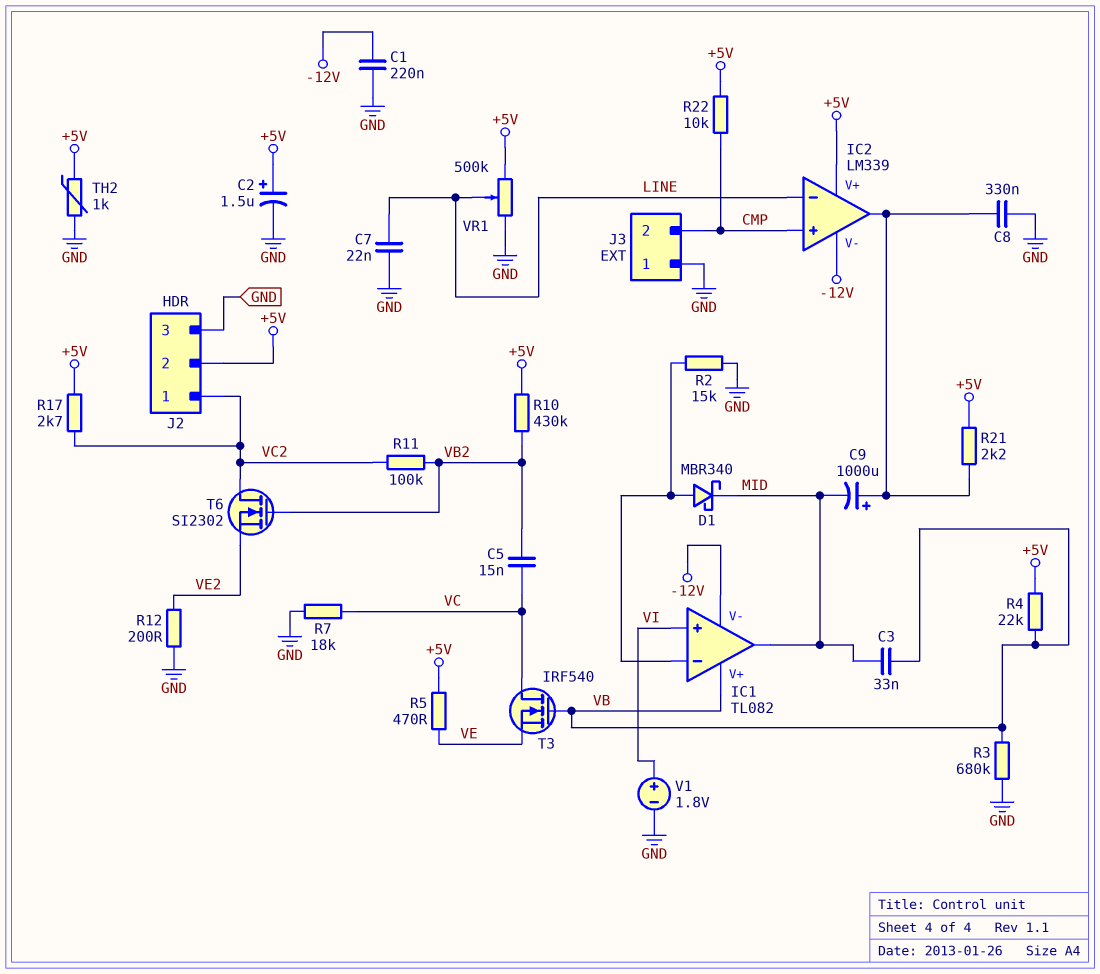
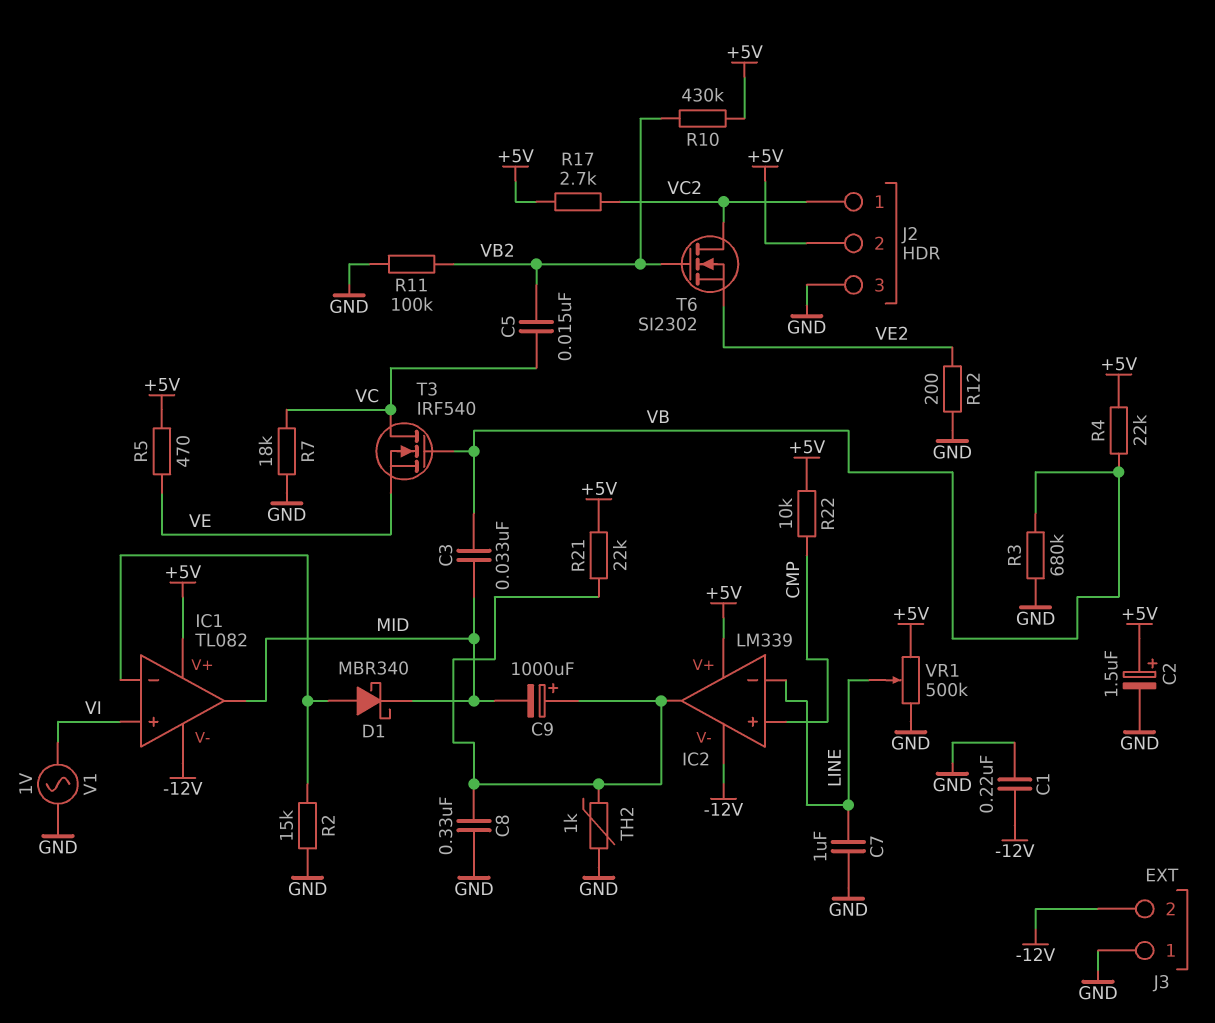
C7: 22nF (GND, LINE) -> 1uF (GND, LINE)
IC1 pin V+: VB -> +5V
J3 pin 2: CMP -> -12V
R11: 100k (VB2, VC2) -> 100k (GND, VB2)
R21: 2.2k (+5V, IC2/out) -> 22k (+5V, IC2/out)
TH2: 1k (+5V, GND) -> 1k (GND, IC2/out)
V1: 1.8V (plus VI, minus GND) -> AC 1V (GND, VI)

